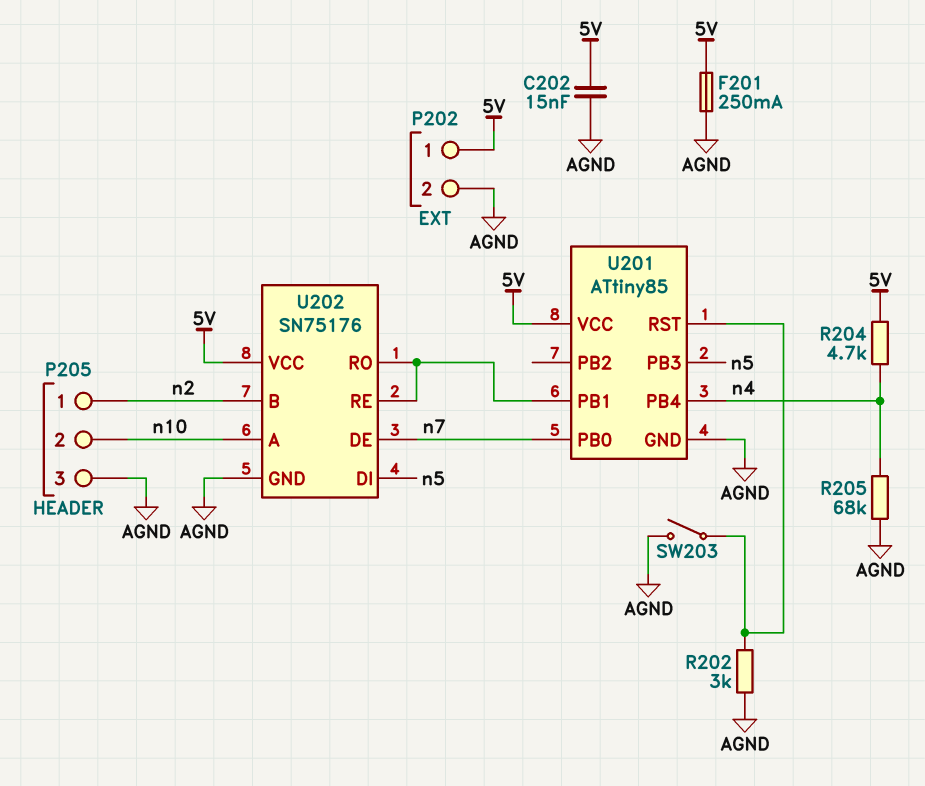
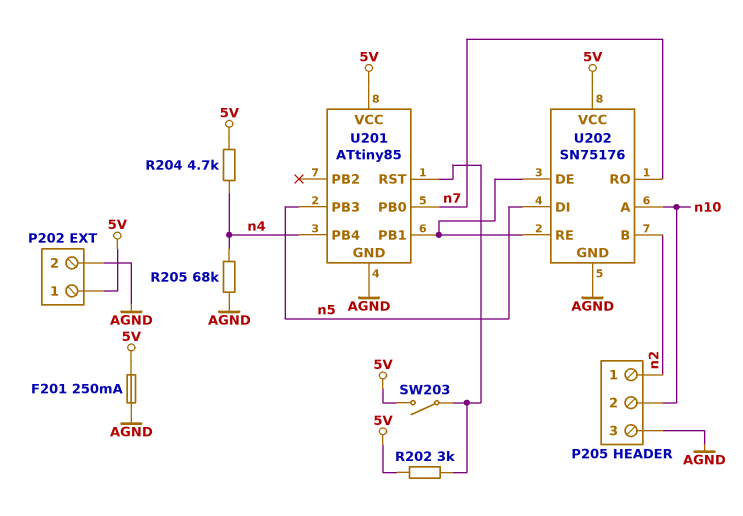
C202: 15nF (5V, AGND) -> none
R202: 3k (AGND, U201/RST) -> 3k (5V, U201/RST)
SW203: switch (AGND, U201/RST) -> switch (5V, U201/RST)
U202 pin DE: n7 -> U201/PB1
U202 pin RO: U201/PB1 -> n7

